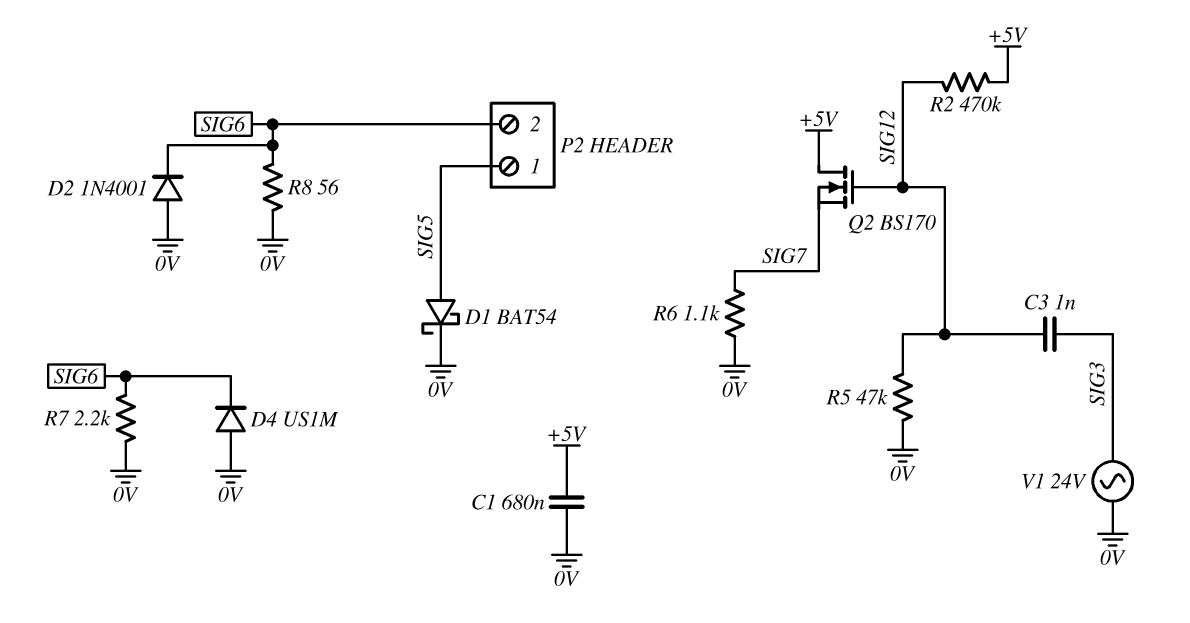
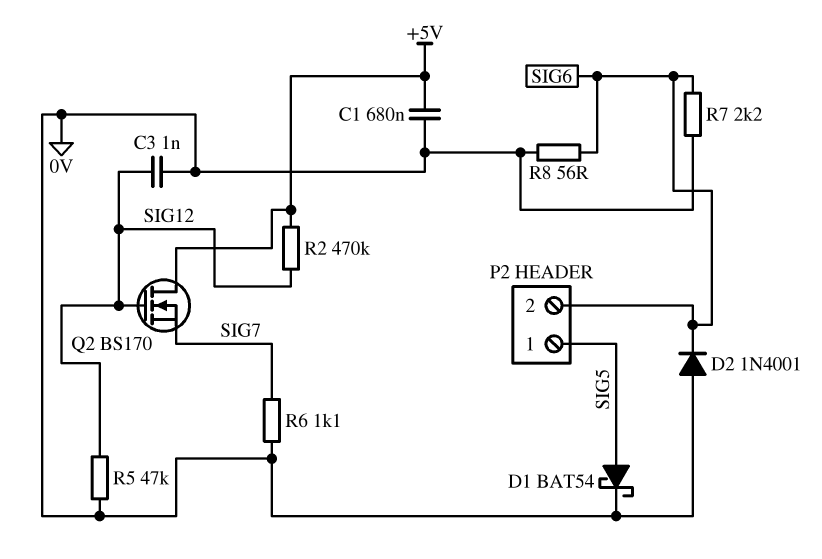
C3: 1nF (SIG3, SIG12) -> 1nF (0V, SIG12)
D4: diode US1M (A 0V, K SIG6) -> none
V1: AC 24V (0V, SIG3) -> none

